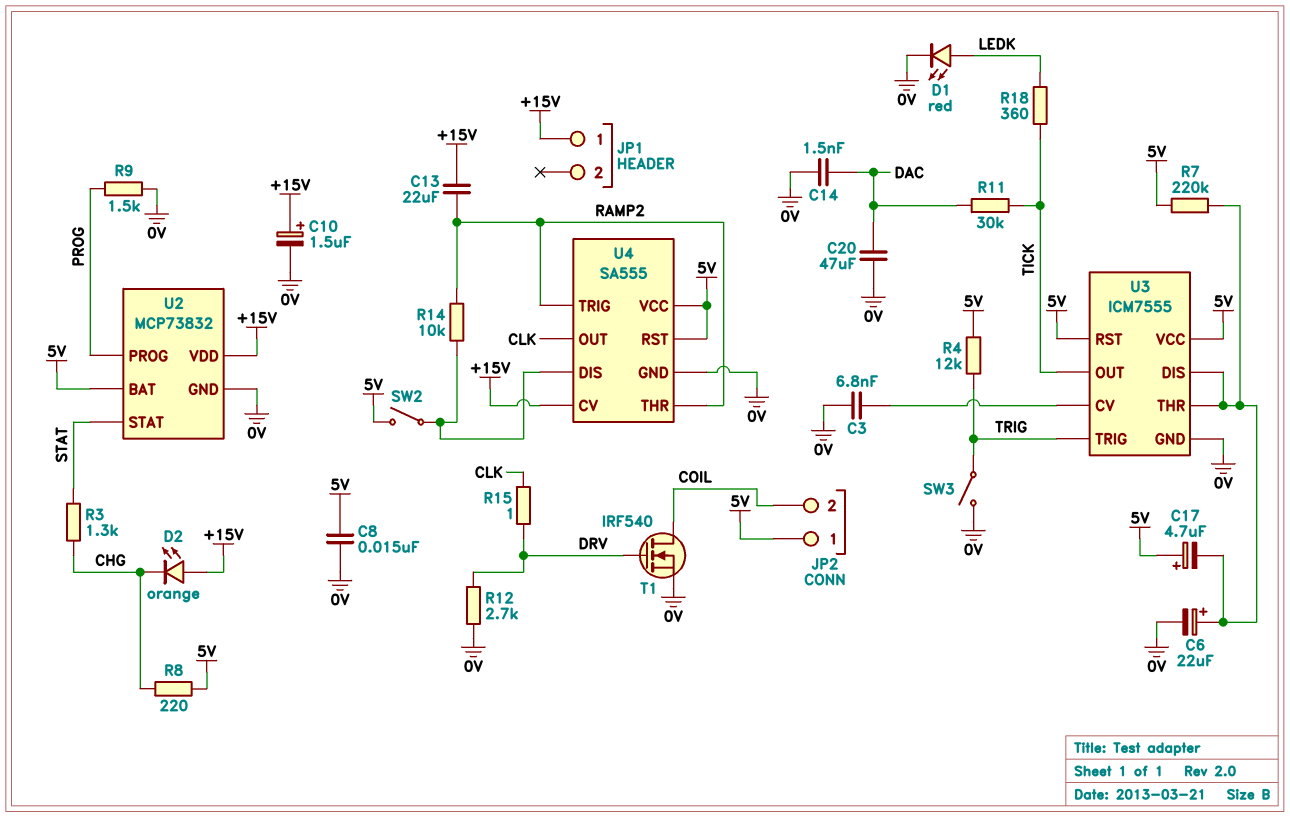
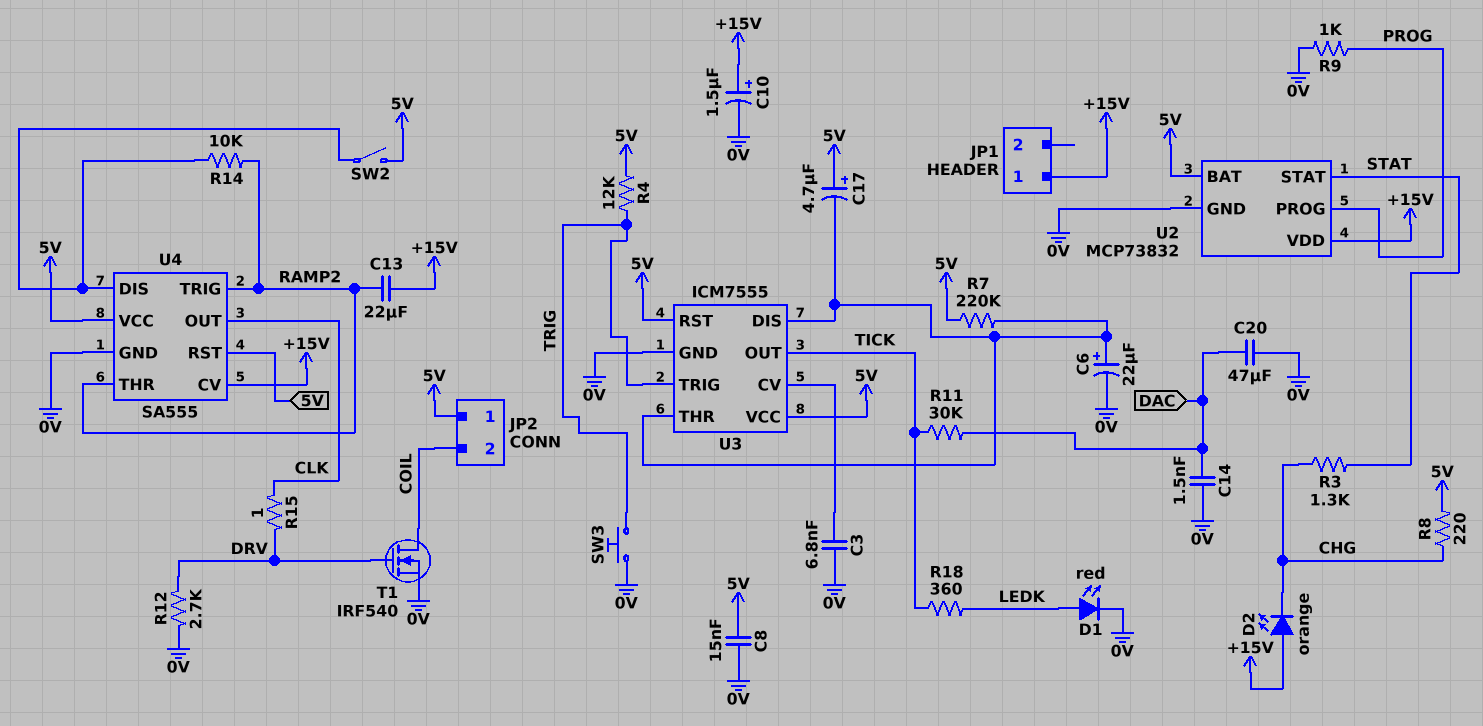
R9: 1.5k (0V, PROG) -> 1k (0V, PROG)
SW3: switch (0V, TRIG) -> button (0V, TRIG)

